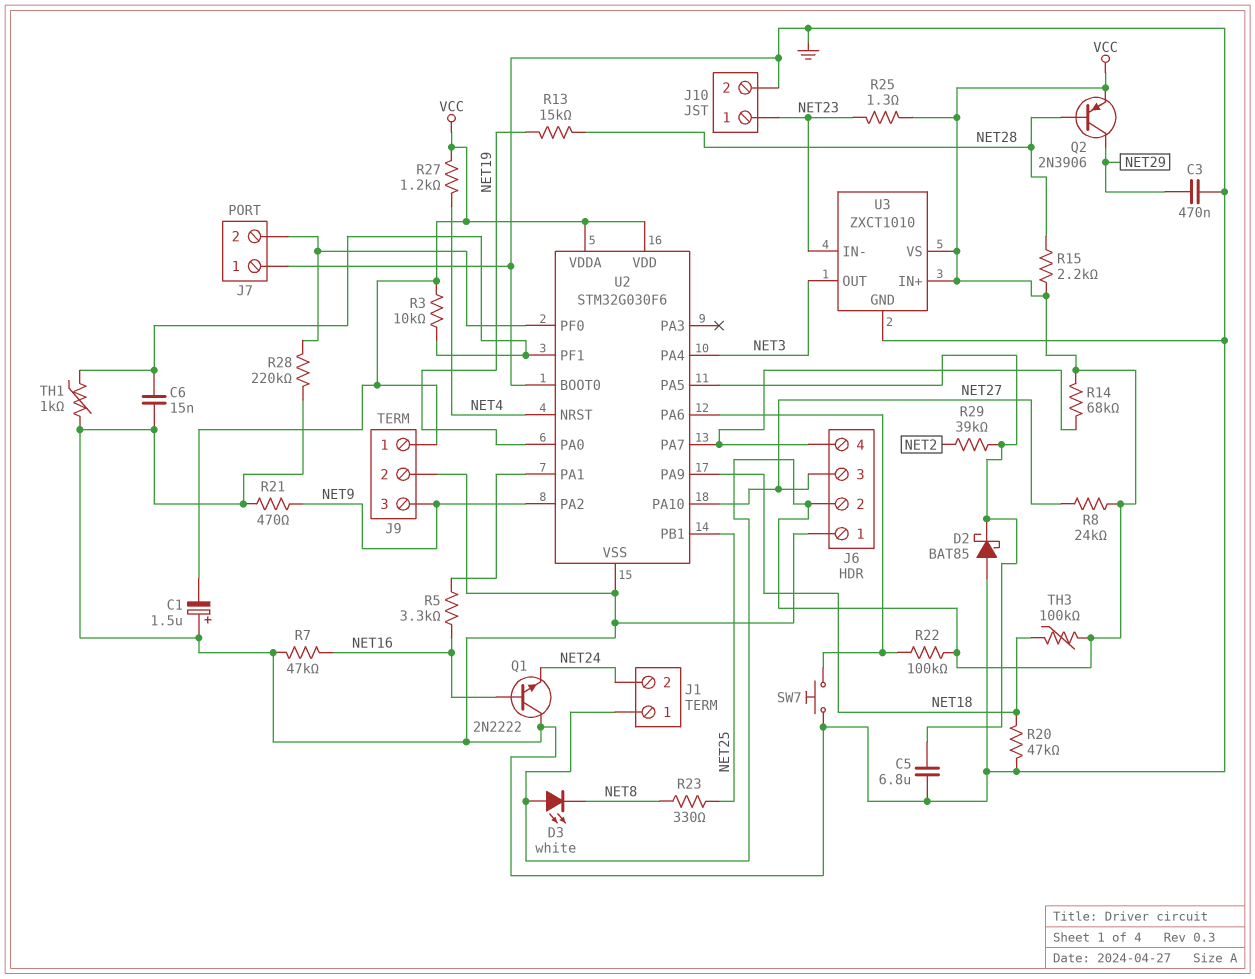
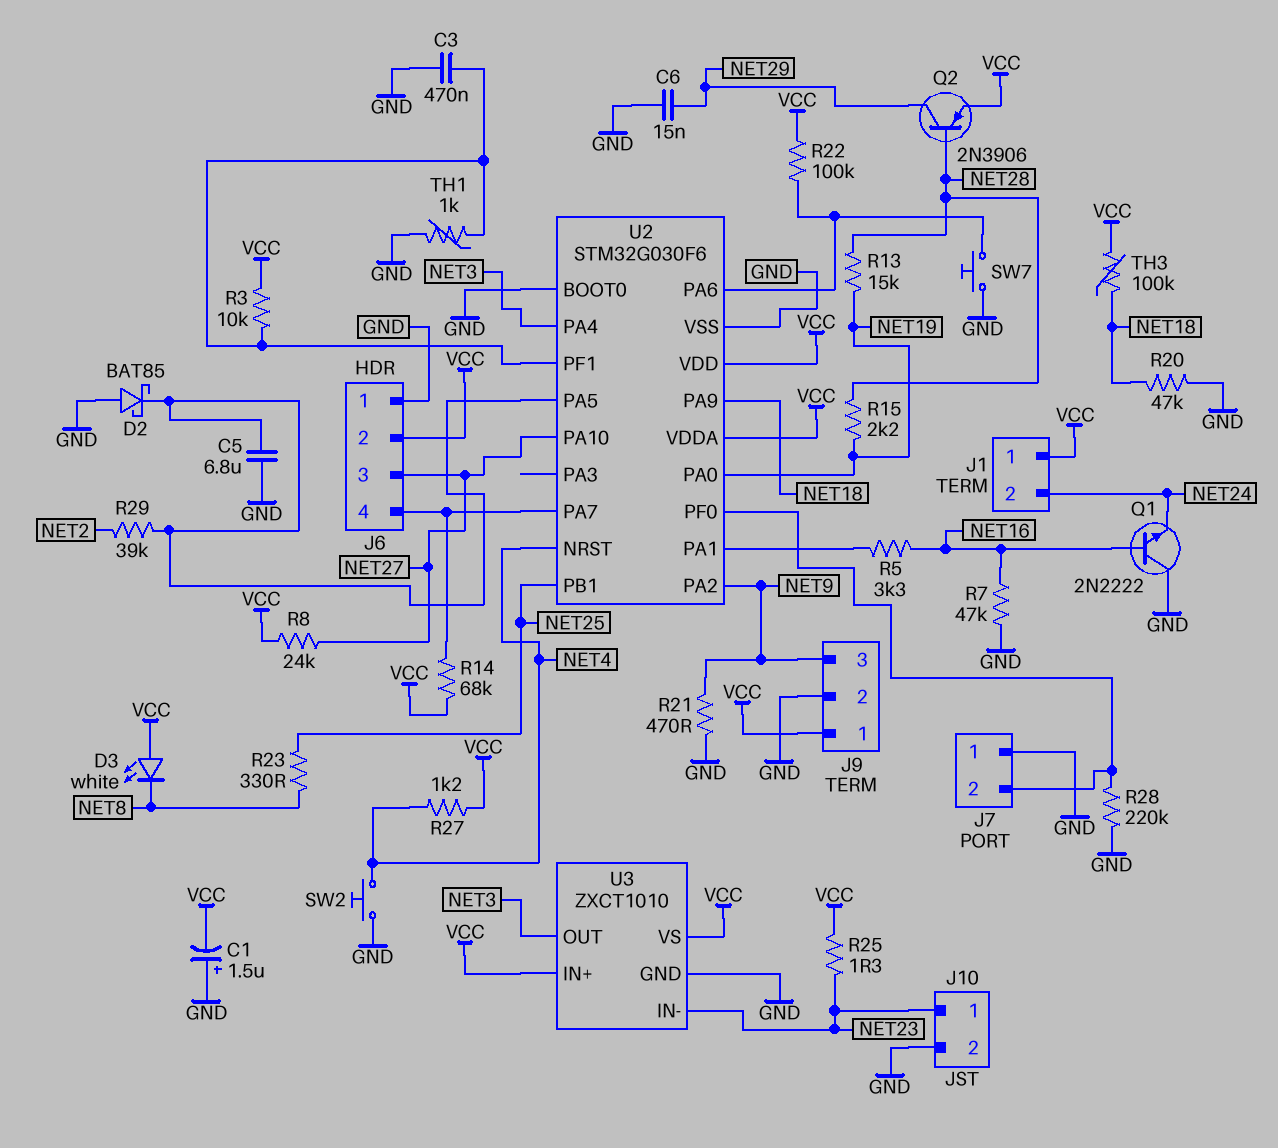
C3: 470nF (GND, NET29) -> 470nF (GND, U2/PF1)
C6: 15nF (GND, U2/PF1) -> 15nF (GND, NET29)
R15: 2.2k (NET28, VCC) -> 2.2k (NET19, NET28)
SW2: none -> button (GND, NET4)

